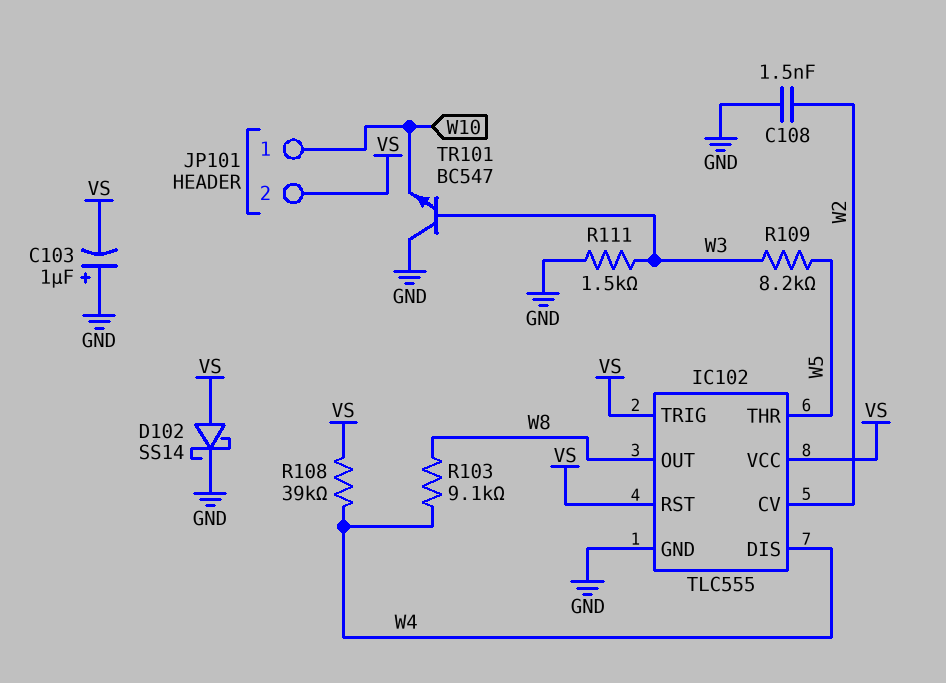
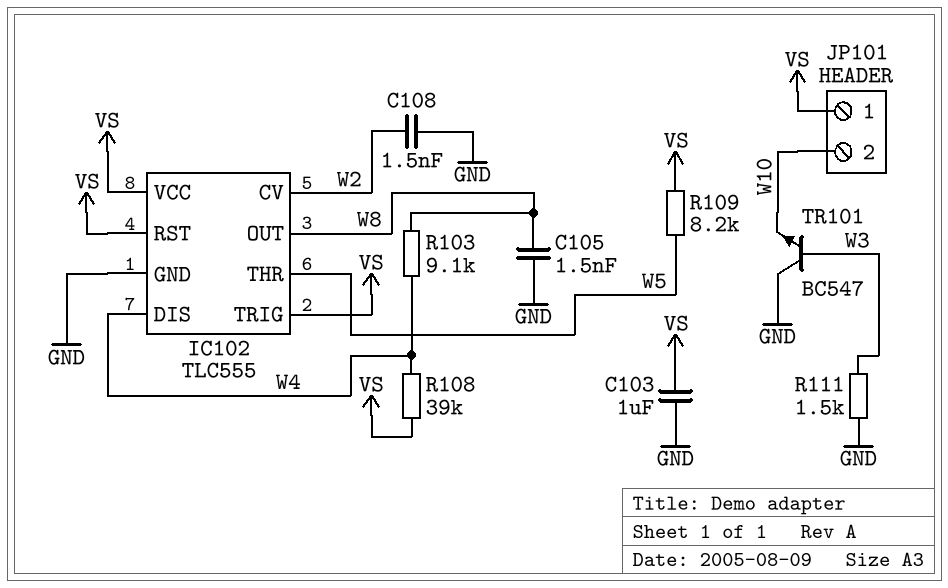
C103: 1uF (plus GND, minus VS) -> 1uF (GND, VS)
C105: none -> 1.5nF (GND, W8)
D102: schottky SS14 (A VS, K GND) -> none
JP101 pin 1: W10 -> VS
JP101 pin 2: VS -> W10
R109: 8.2k (W3, W5) -> 8.2k (VS, W5)

